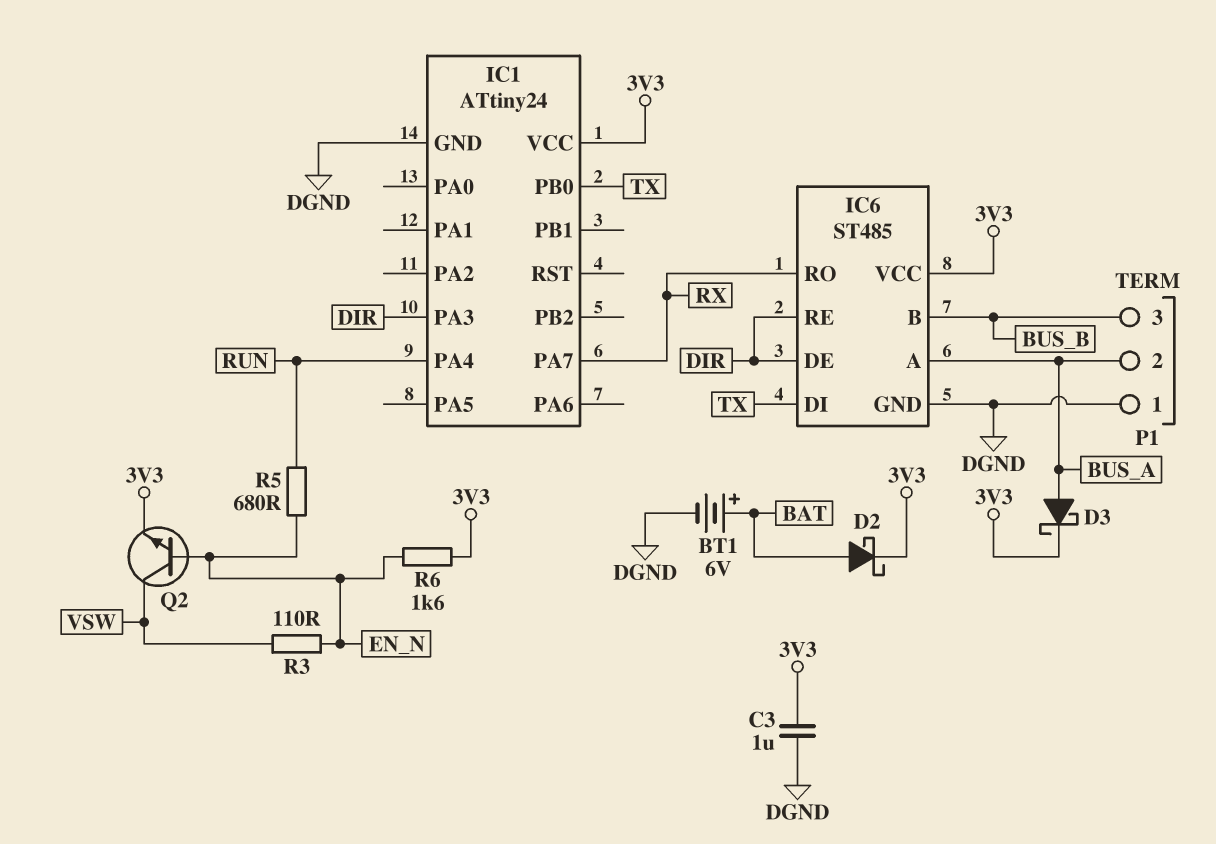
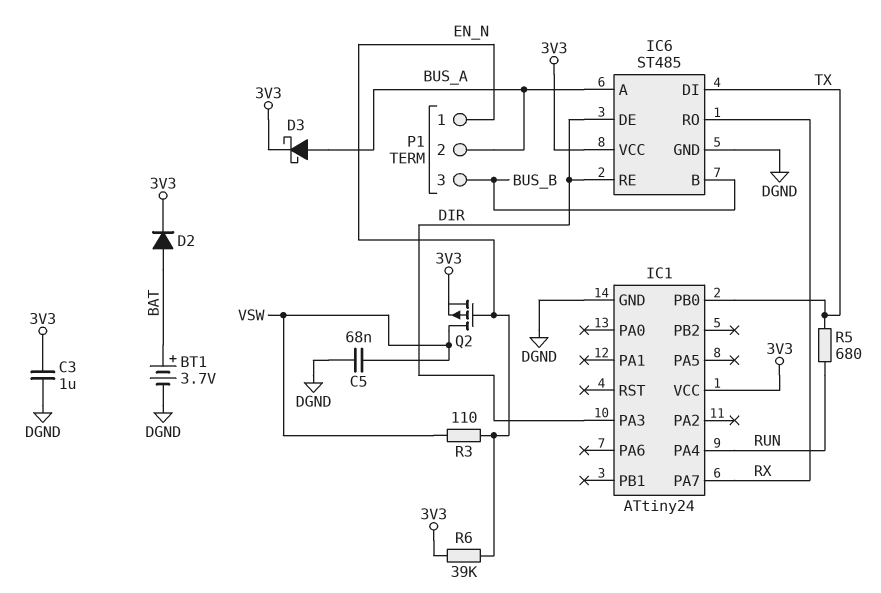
BT1: 6V (plus BAT, minus DGND) -> 3.7V (plus BAT, minus DGND)
C5: none -> 68nF (DGND, VSW)
D2: schottky (A BAT, K 3V3) -> diode (A BAT, K 3V3)
P1 pin 1: DGND -> EN_N
Q2: NPN (B EN_N, C VSW, E 3V3) -> PMOS (G EN_N, D VSW, S 3V3)
R5: 680 (EN_N, RUN) -> 680 (RUN, TX)
R6: 1.6k (3V3, EN_N) -> 39k (3V3, EN_N)

